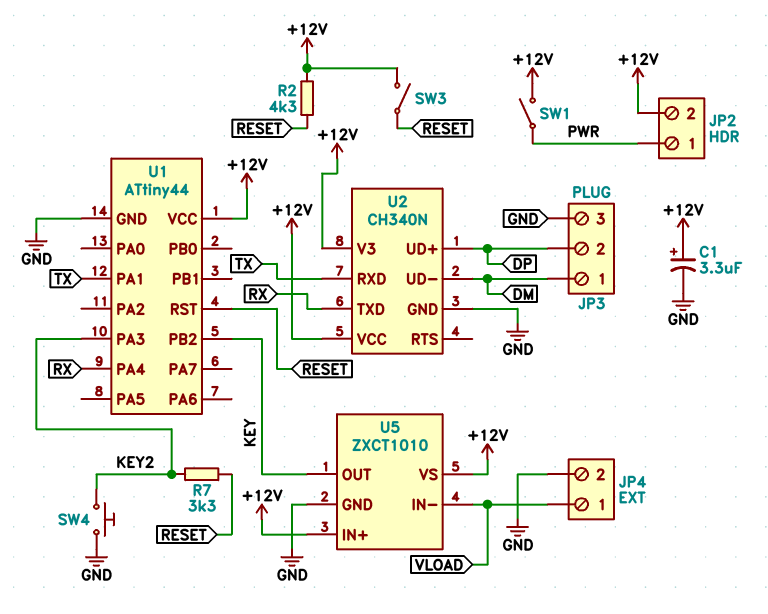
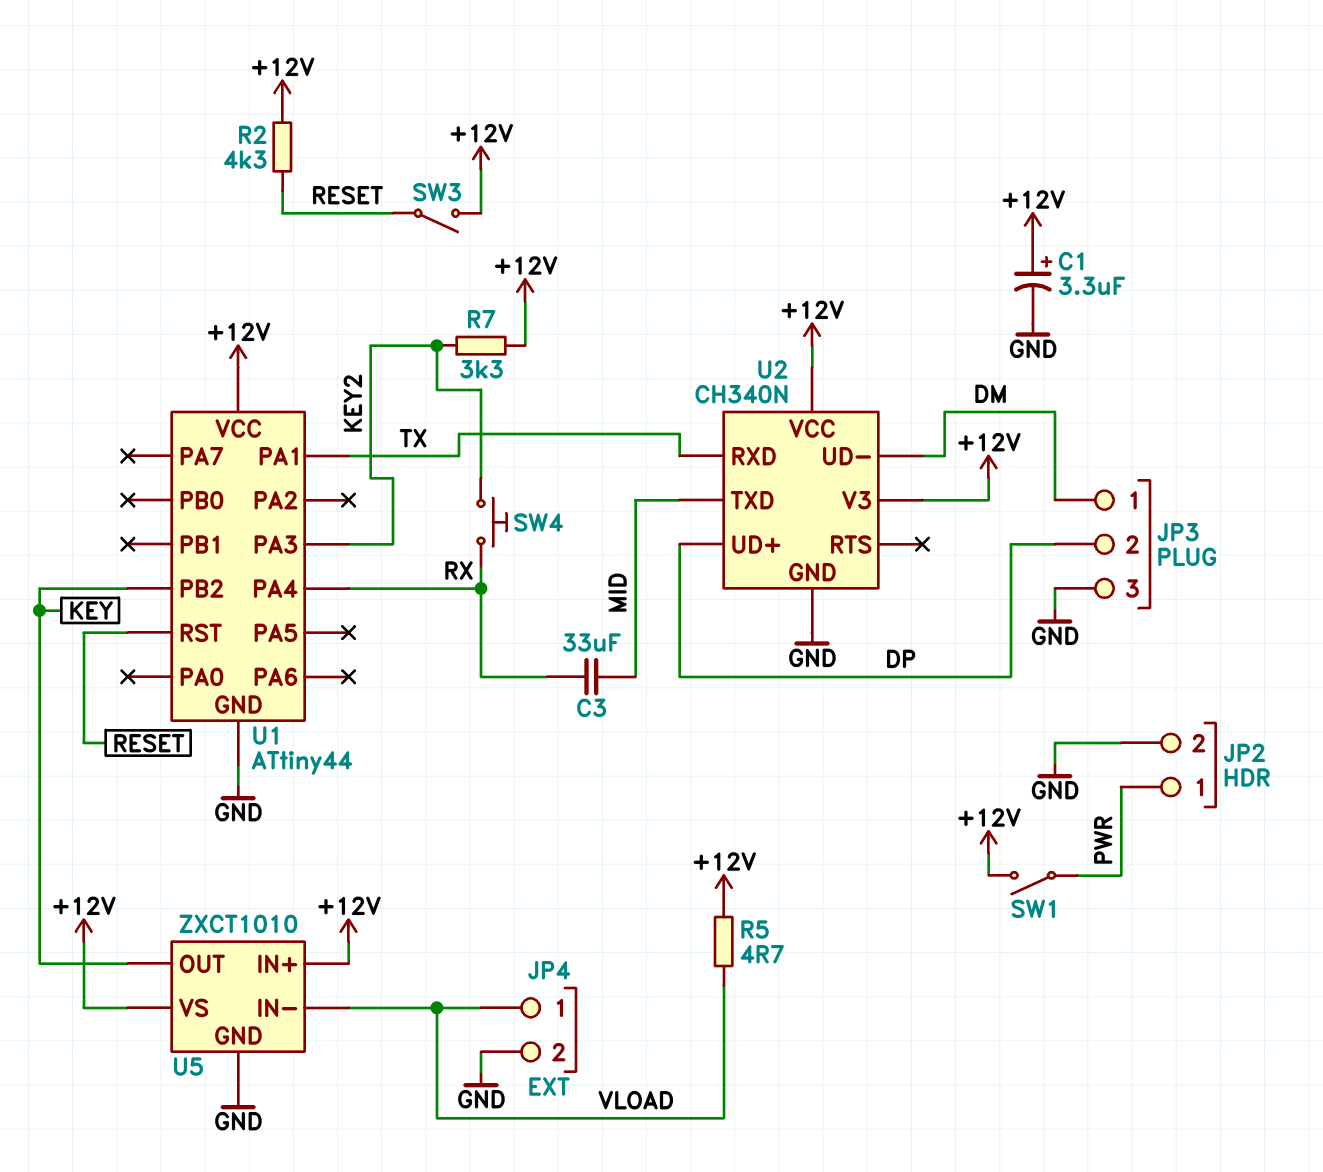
C3: none -> 33uF (MID, RX)
JP2 pin 2: +12V -> GND
R5: none -> 4.7 (+12V, VLOAD)
R7: 3.3k (KEY2, RESET) -> 3.3k (+12V, KEY2)
SW4: button (GND, KEY2) -> button (KEY2, RX)
U2 pin TXD: RX -> MID

